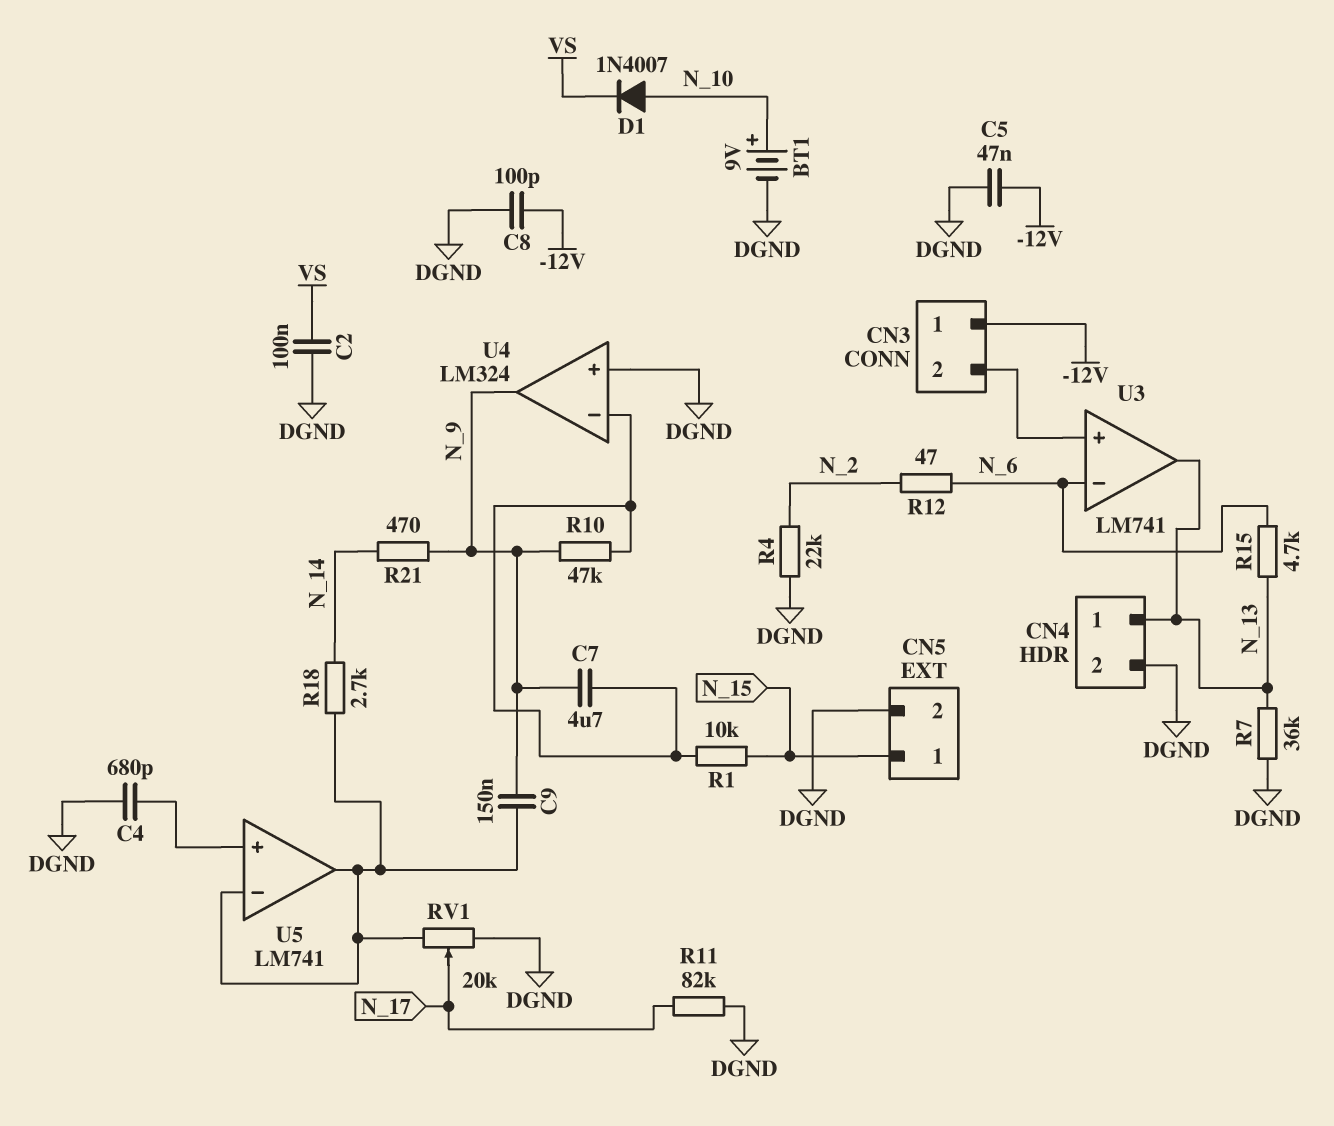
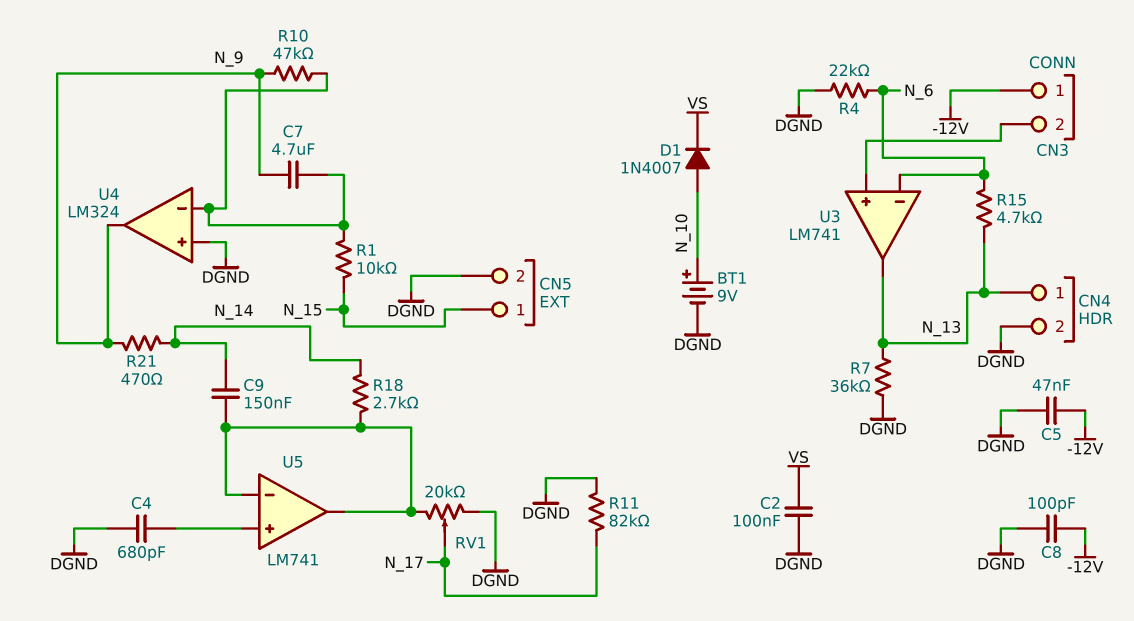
C9: 150nF (N_9, U5/in-) -> 150nF (N_14, U5/in-)
R4: 22k (DGND, N_2) -> 22k (DGND, N_6)
R12: 47 (N_2, N_6) -> none

